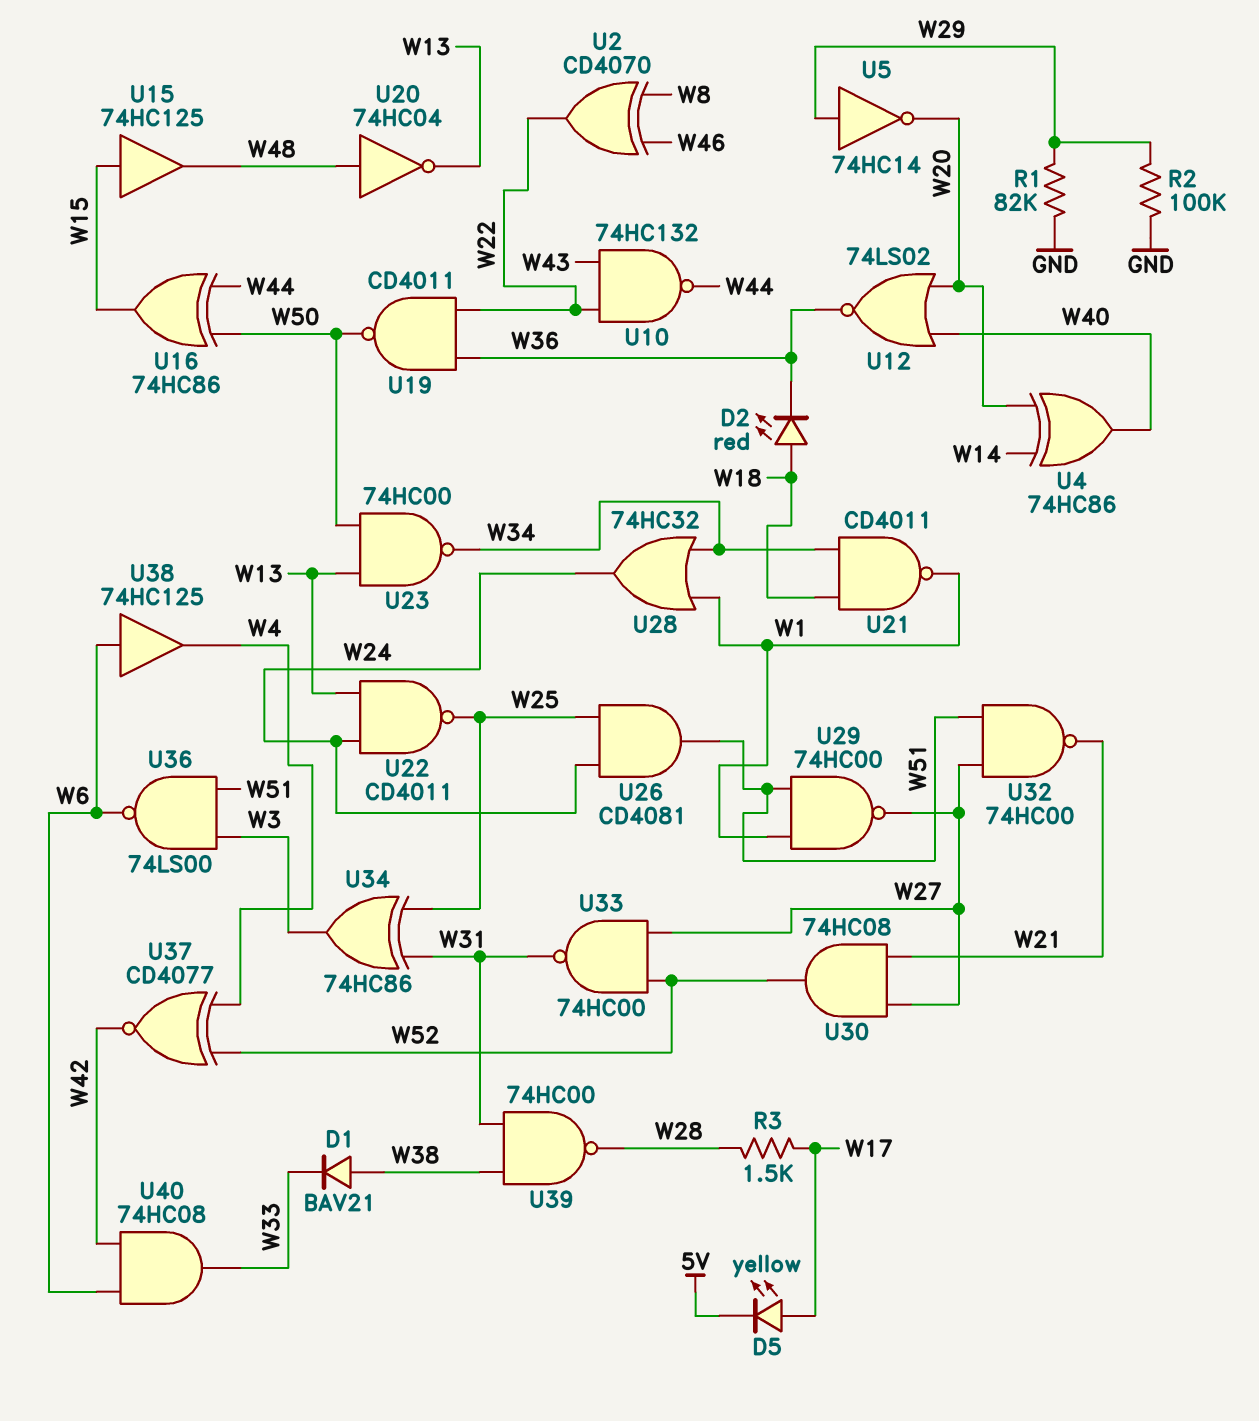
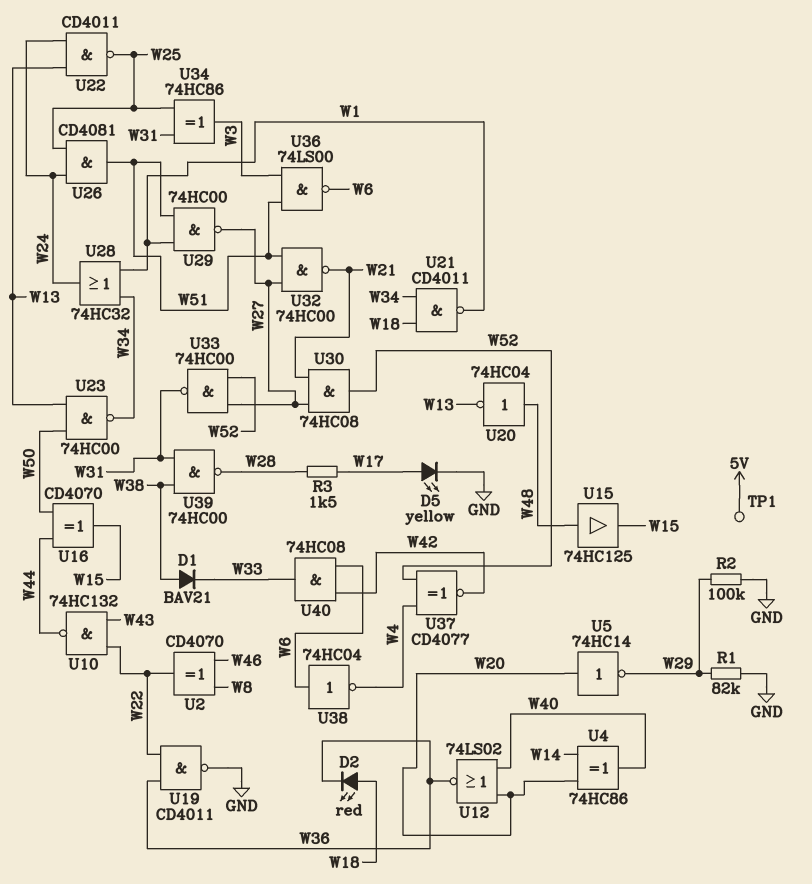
D5: LED yellow (A W17, K 5V) -> LED yellow (A W17, K GND)
TP1: none -> test point (5V)
U5: NOT 74HC14 (in W29, out W20) -> NOT 74HC14 (in W20, out W29)
U15: buffer 74HC125 (in W15, out W48) -> buffer 74HC125 (in W48, out W15)
U16: XOR 74HC86 (in W44, in W50, out W15) -> XOR CD4070 (in W44, in W50, out W15)
U19: NAND CD4011 (in W22, in W36, out W50) -> NAND CD4011 (in W22, in W36, out GND)
U38: buffer 74HC125 (in W6, out W4) -> NOT 74HC04 (in W6, out W4)

